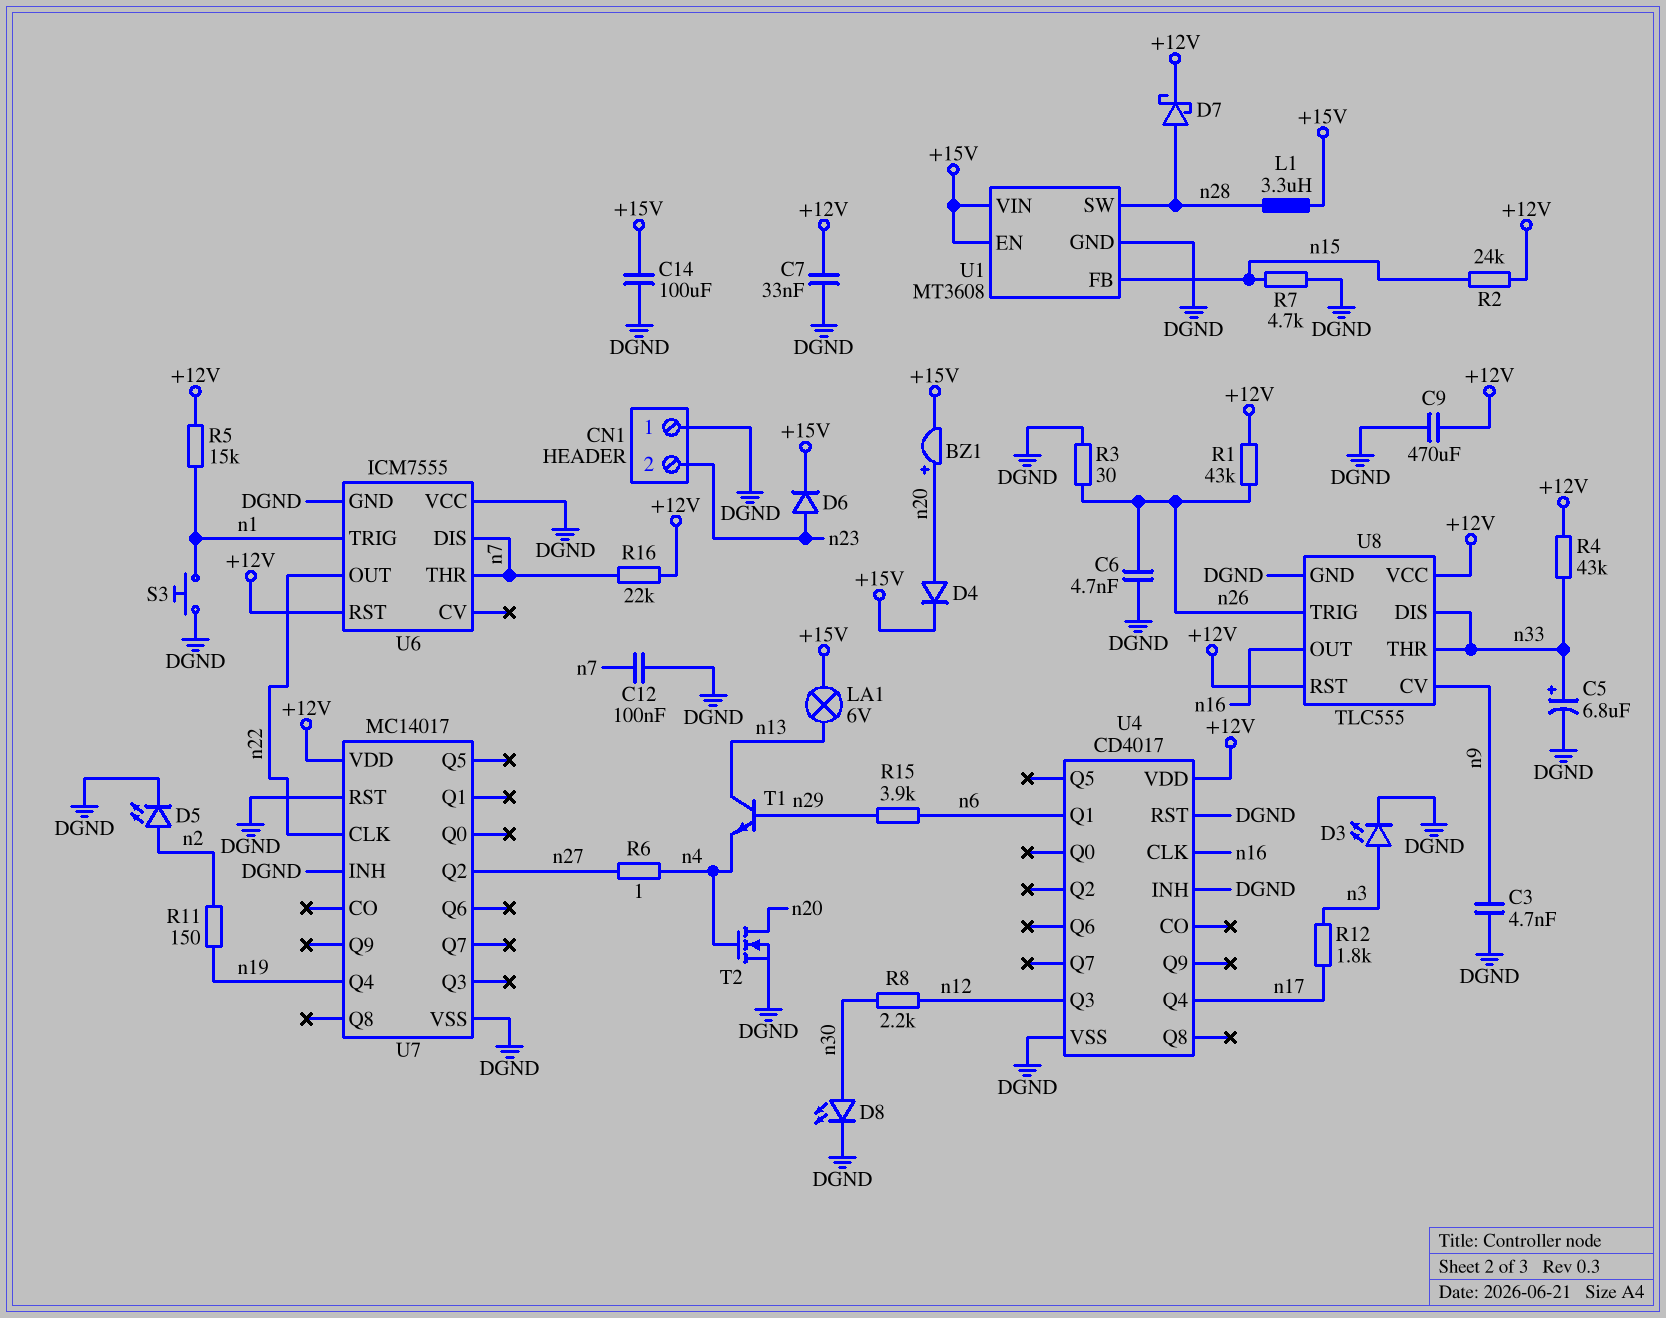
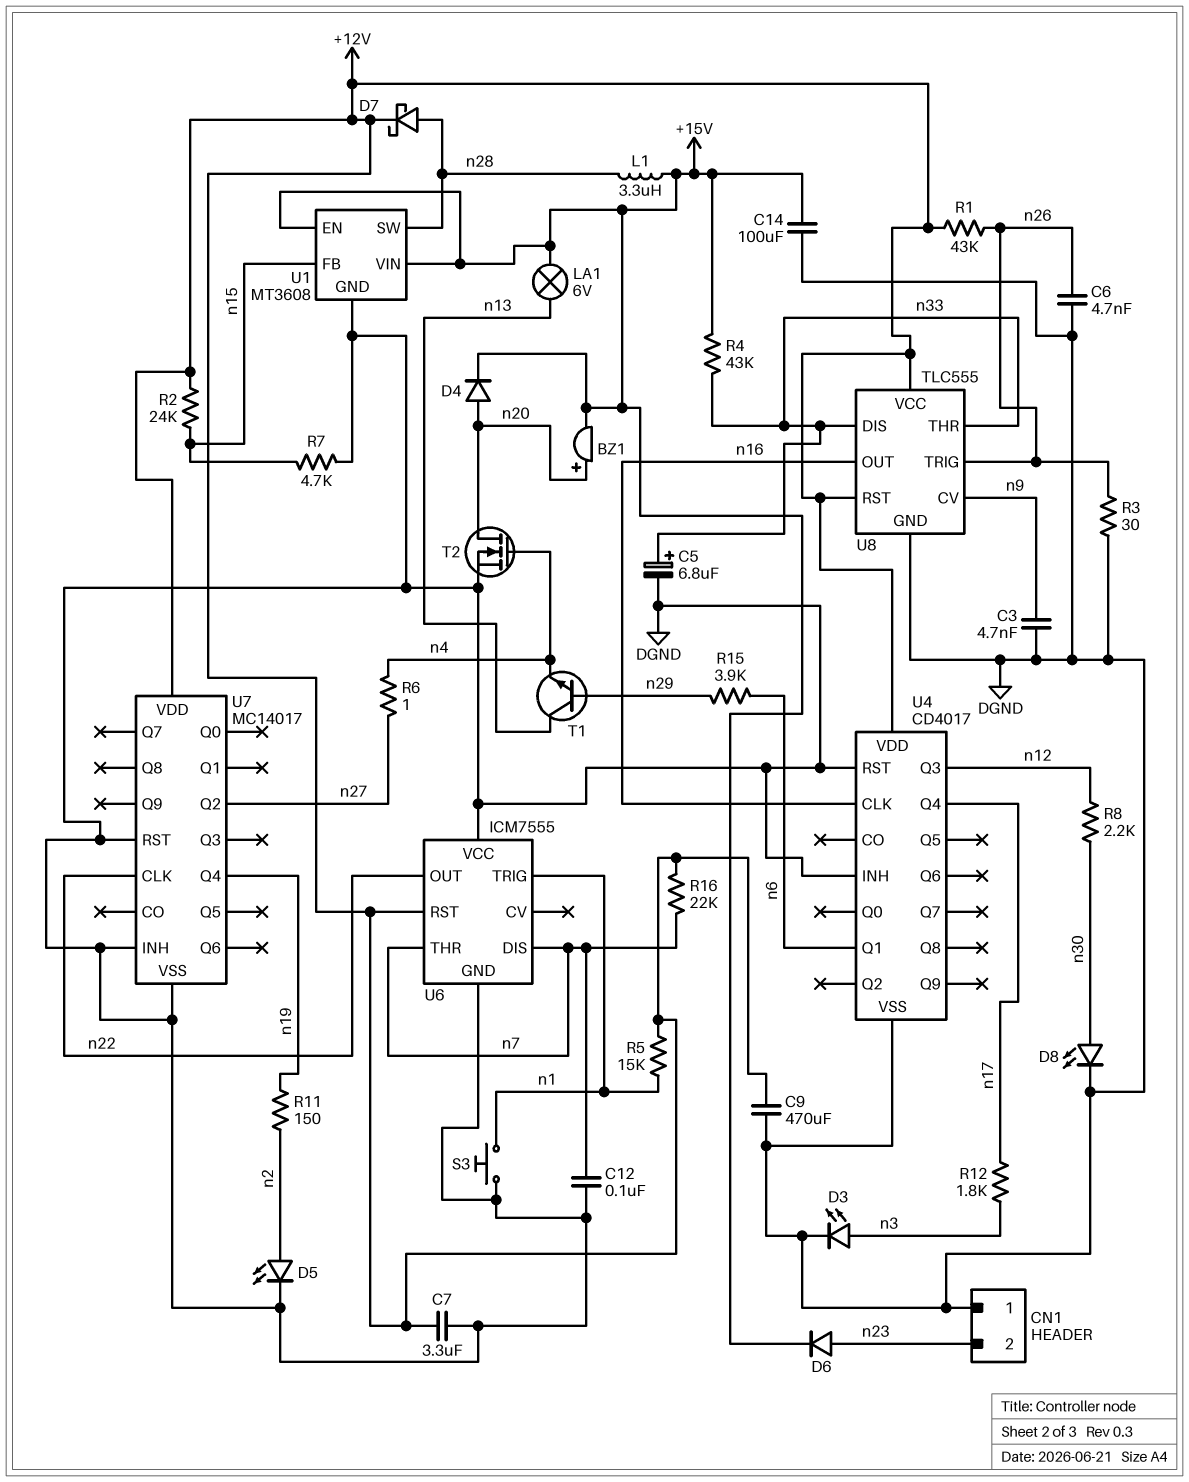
C7: 33nF (+12V, DGND) -> 3.3uF (+12V, DGND)
R4: 43k (+12V, n33) -> 43k (+15V, n33)

